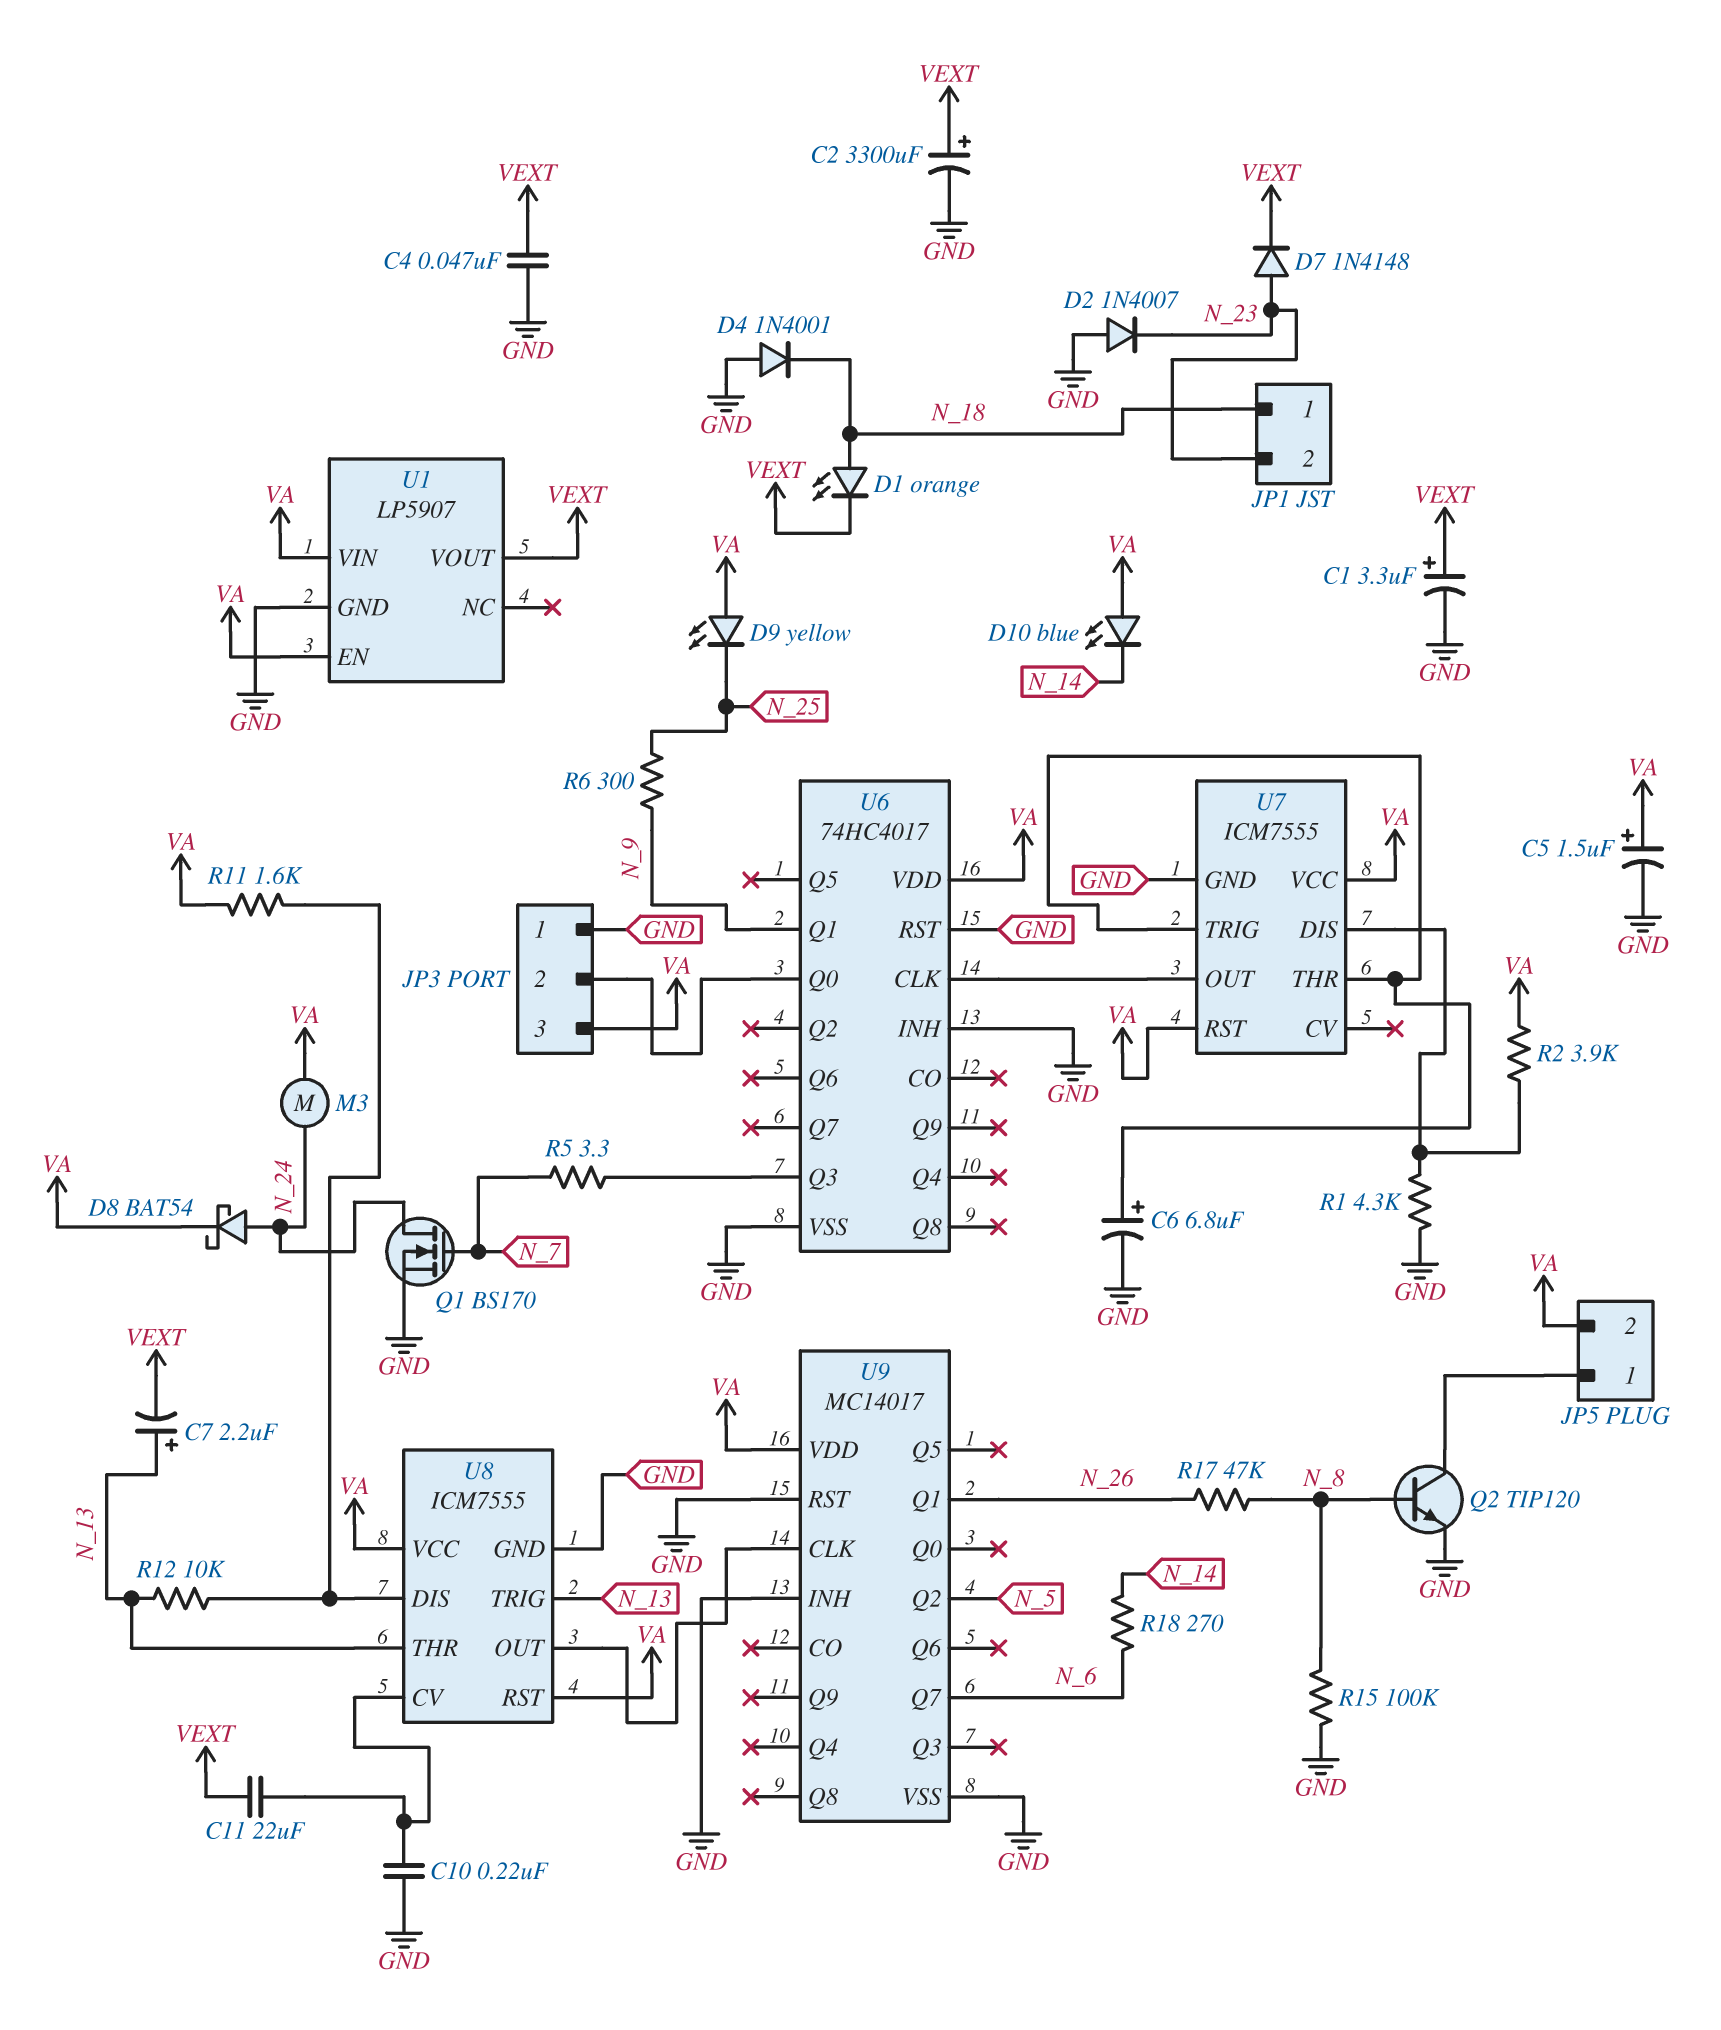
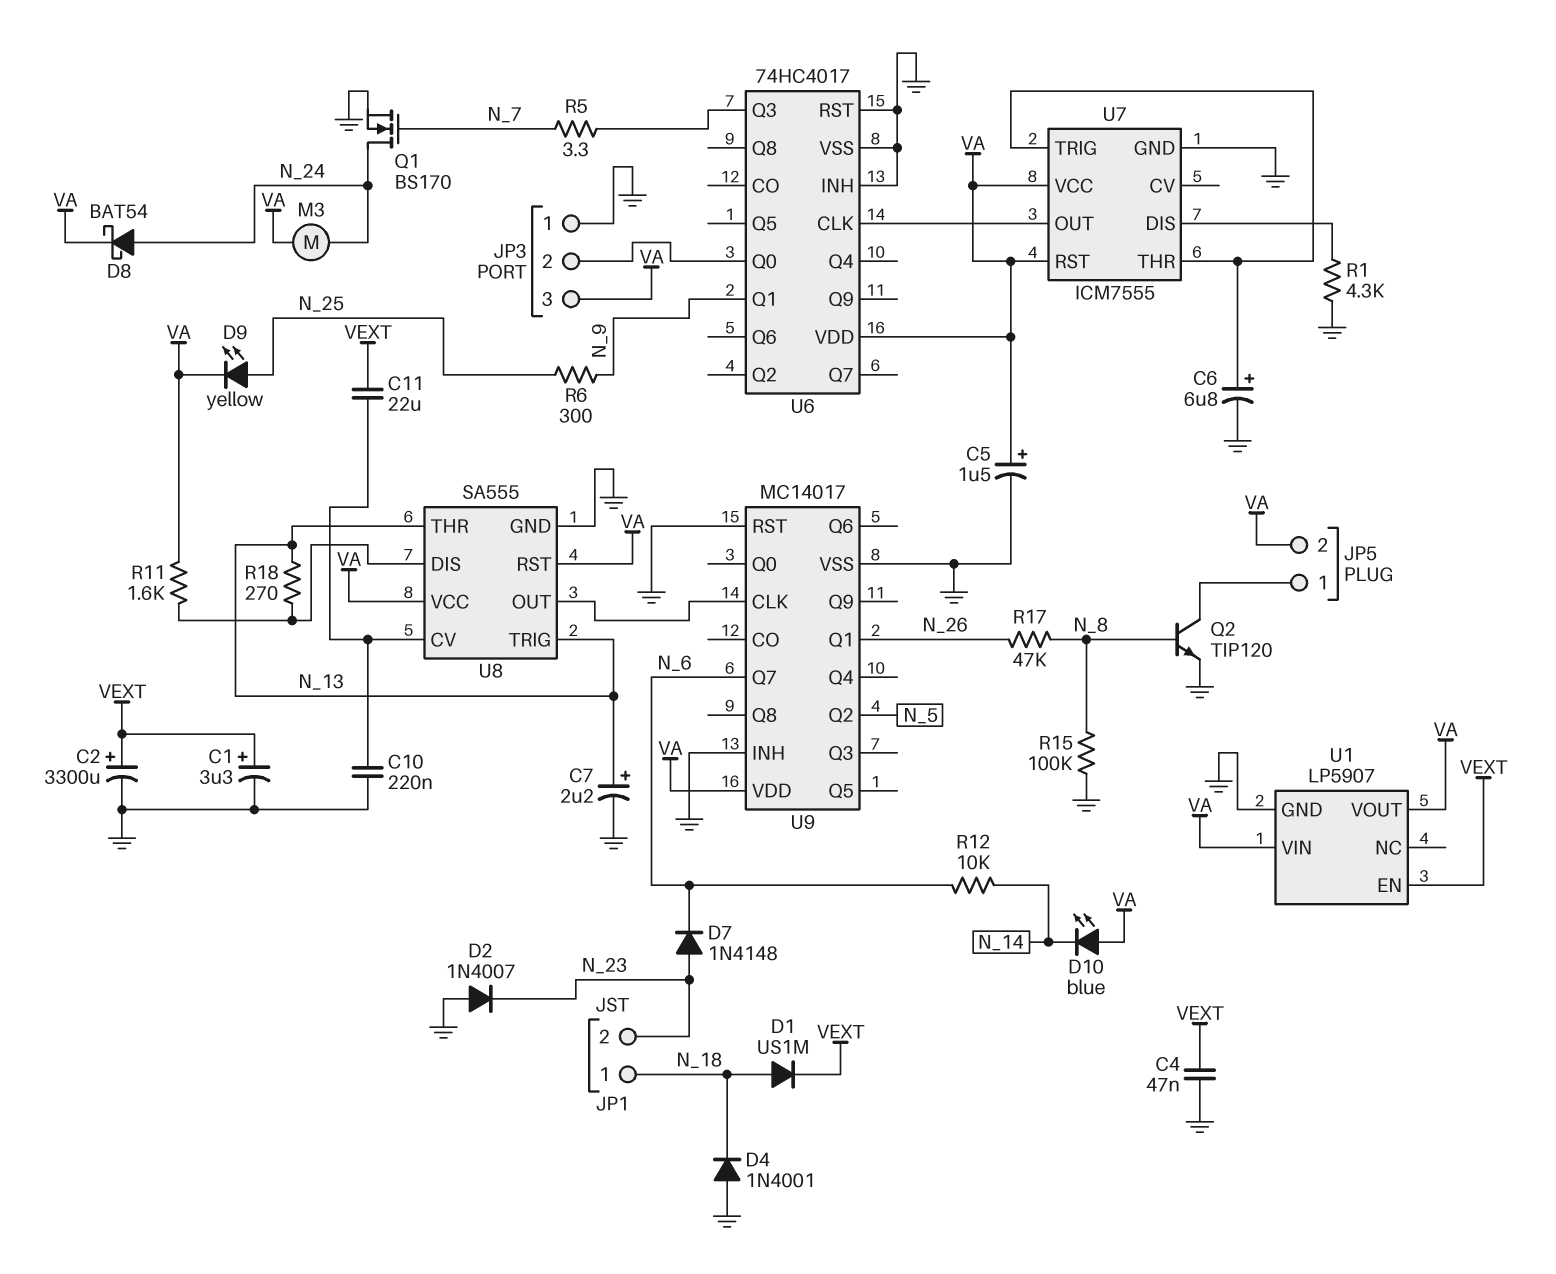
C7: 2.2uF (plus N_13, minus VEXT) -> 2.2uF (plus N_13, minus GND)
D1: LED orange (A N_18, K VEXT) -> diode US1M (A N_18, K VEXT)
D7: diode 1N4148 (A N_23, K VEXT) -> diode 1N4148 (A N_23, K N_6)
D9: LED yellow (A VA, K N_25) -> LED yellow (A N_25, K VA)
R2: 3.9k (U7/DIS, VA) -> none
R12: 10k (N_13, U8/DIS) -> 10k (N_6, N_14)
R18: 270 (N_6, N_14) -> 270 (N_13, U8/DIS)
U1 pin EN: VA -> VEXT
U1 pin VOUT: VEXT -> VA
U8: ICM7555 -> SA555

